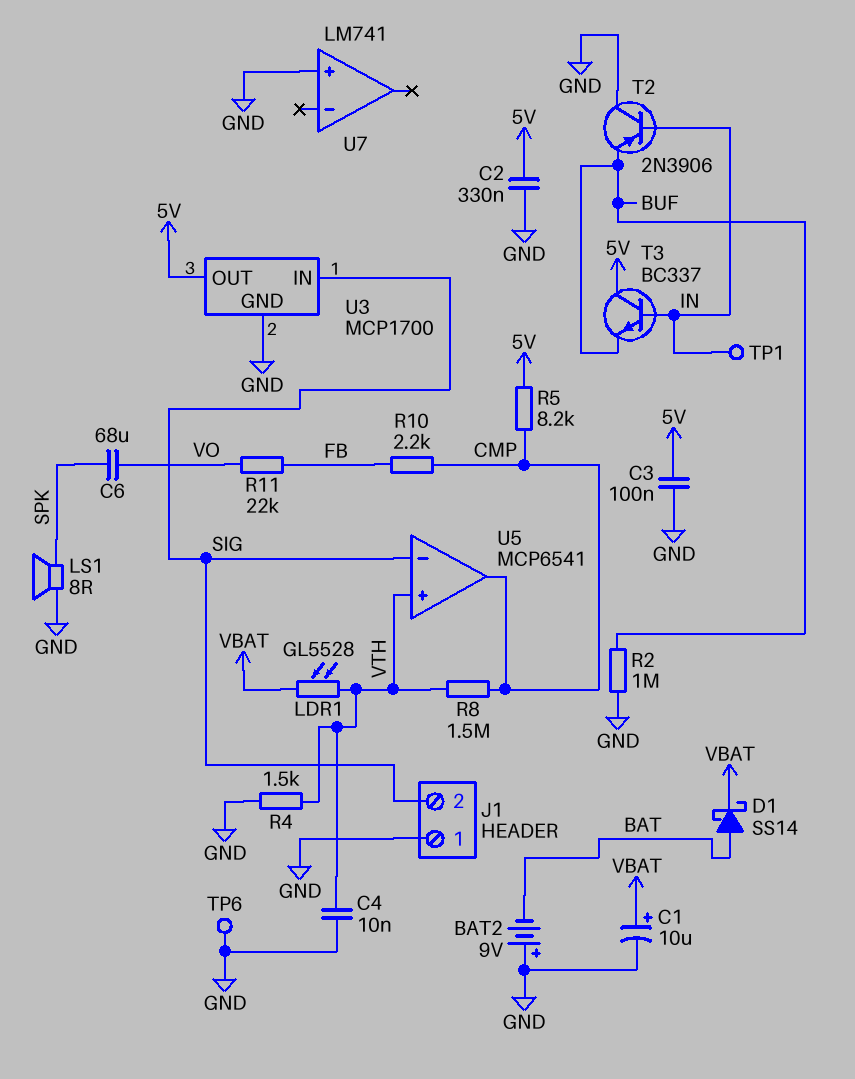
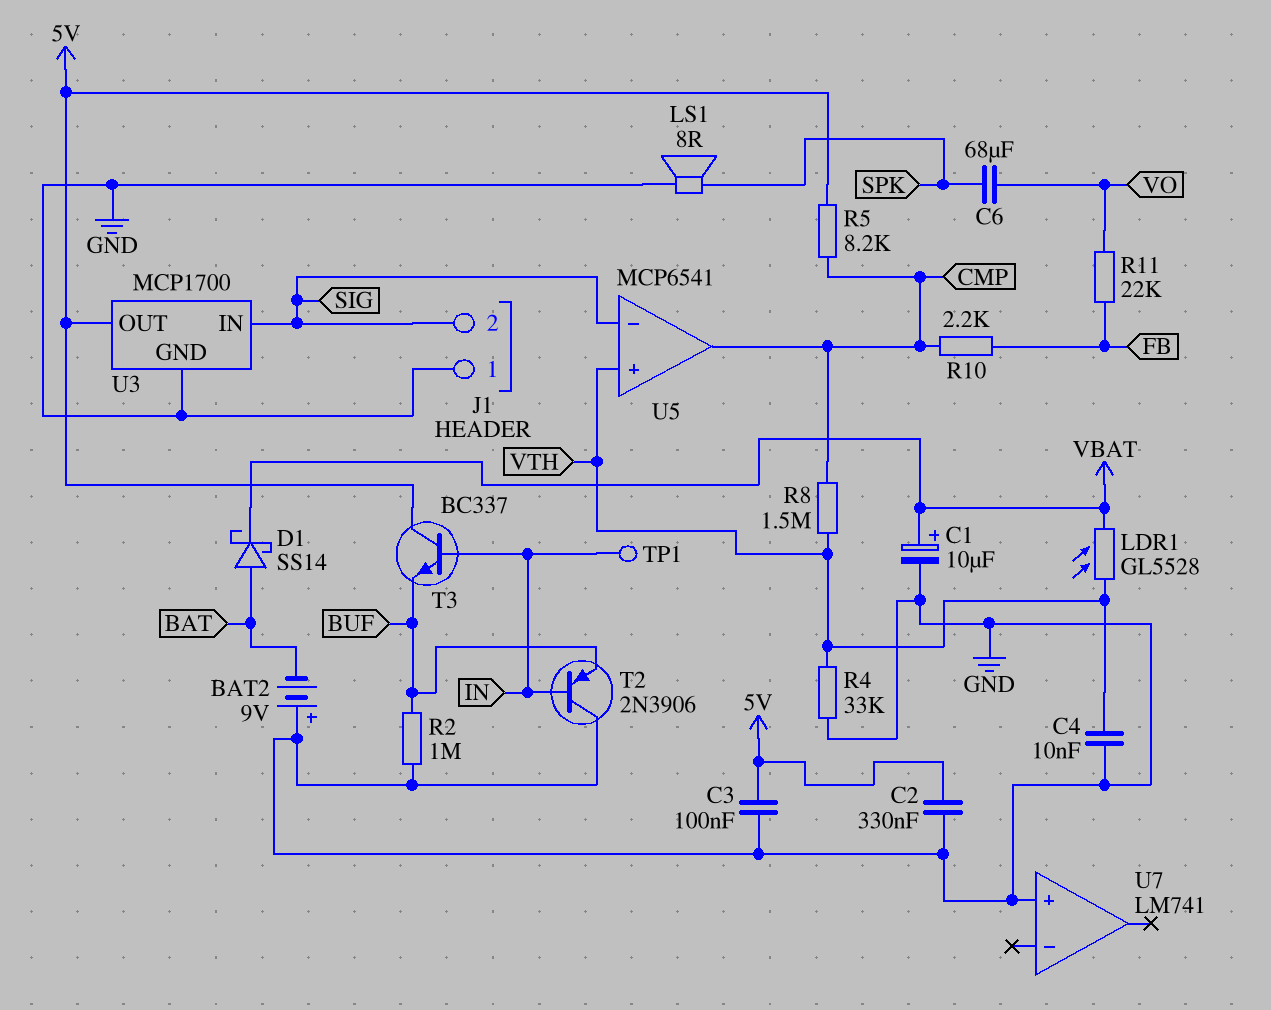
R4: 1.5k (GND, VTH) -> 33k (GND, VTH)
TP6: test point (GND) -> none

